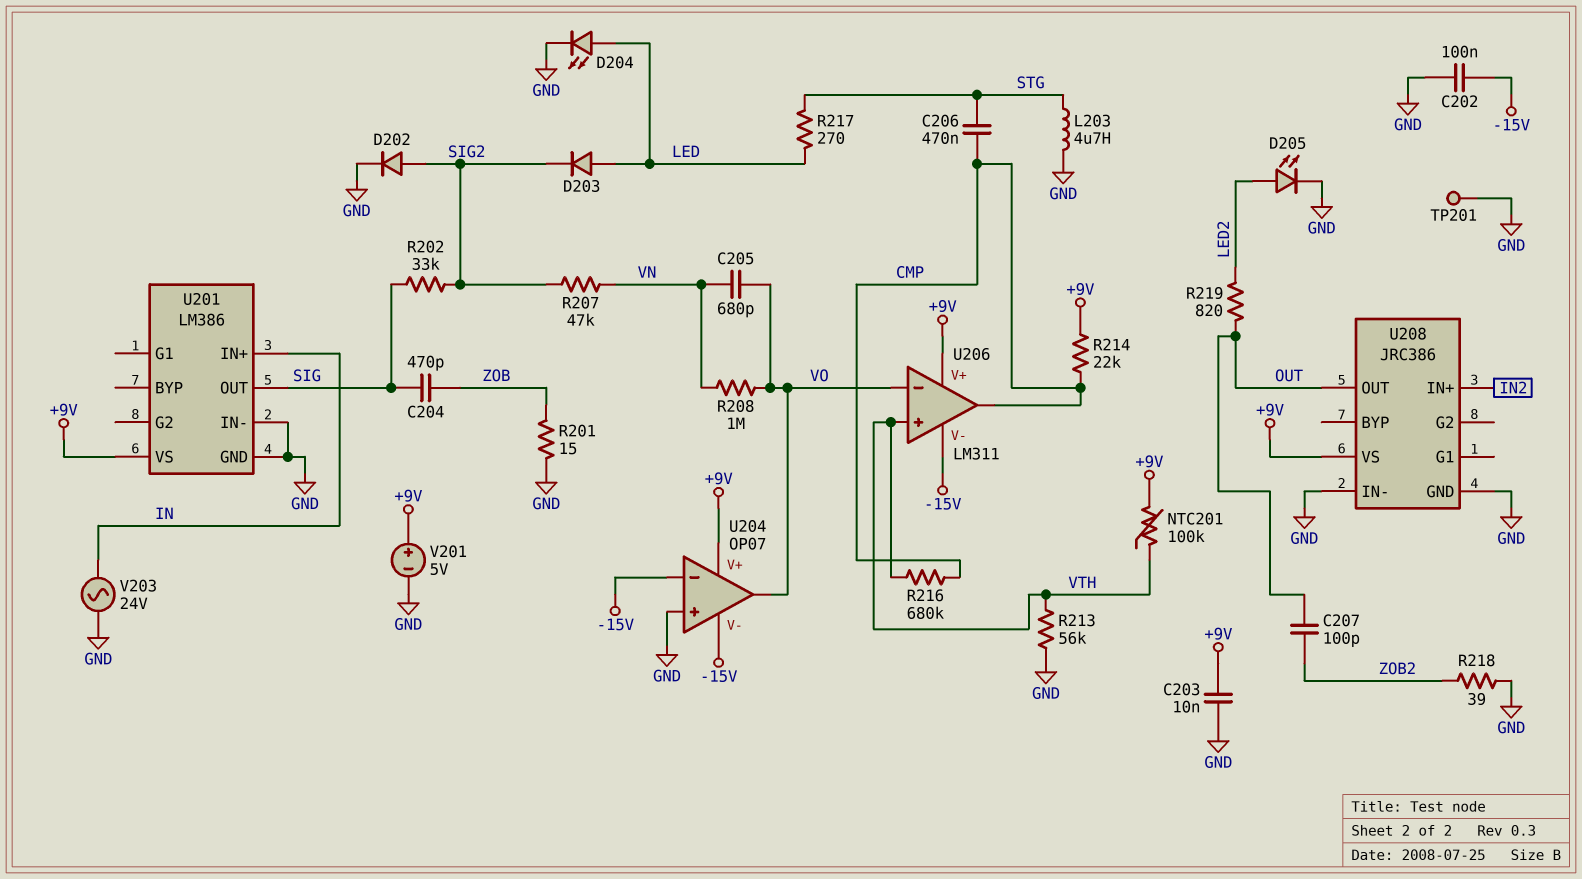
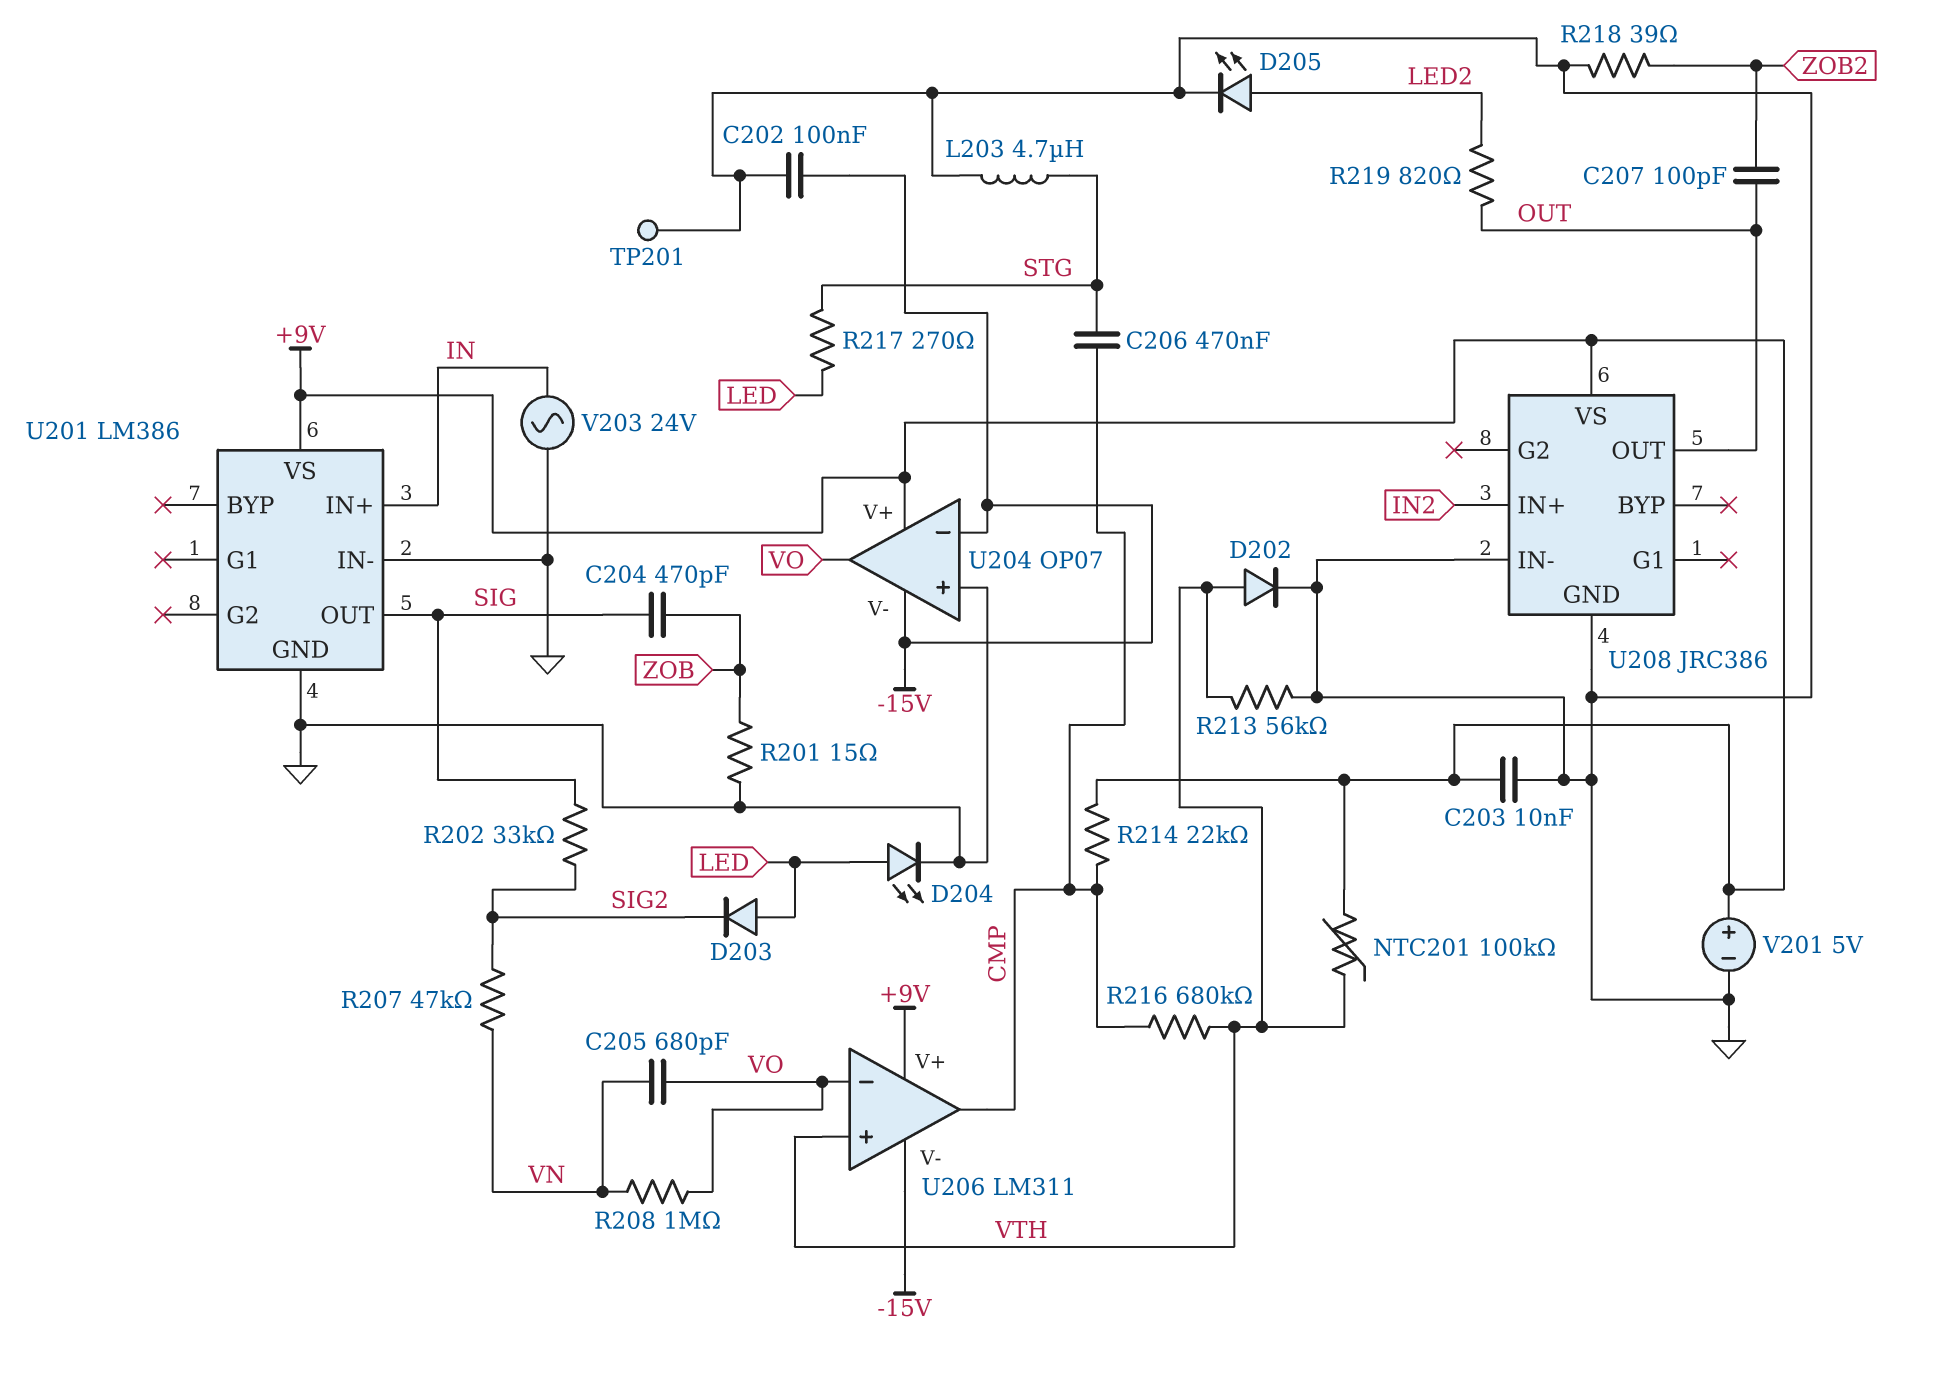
D202: diode (A SIG2, K GND) -> diode (A VTH, K GND)

